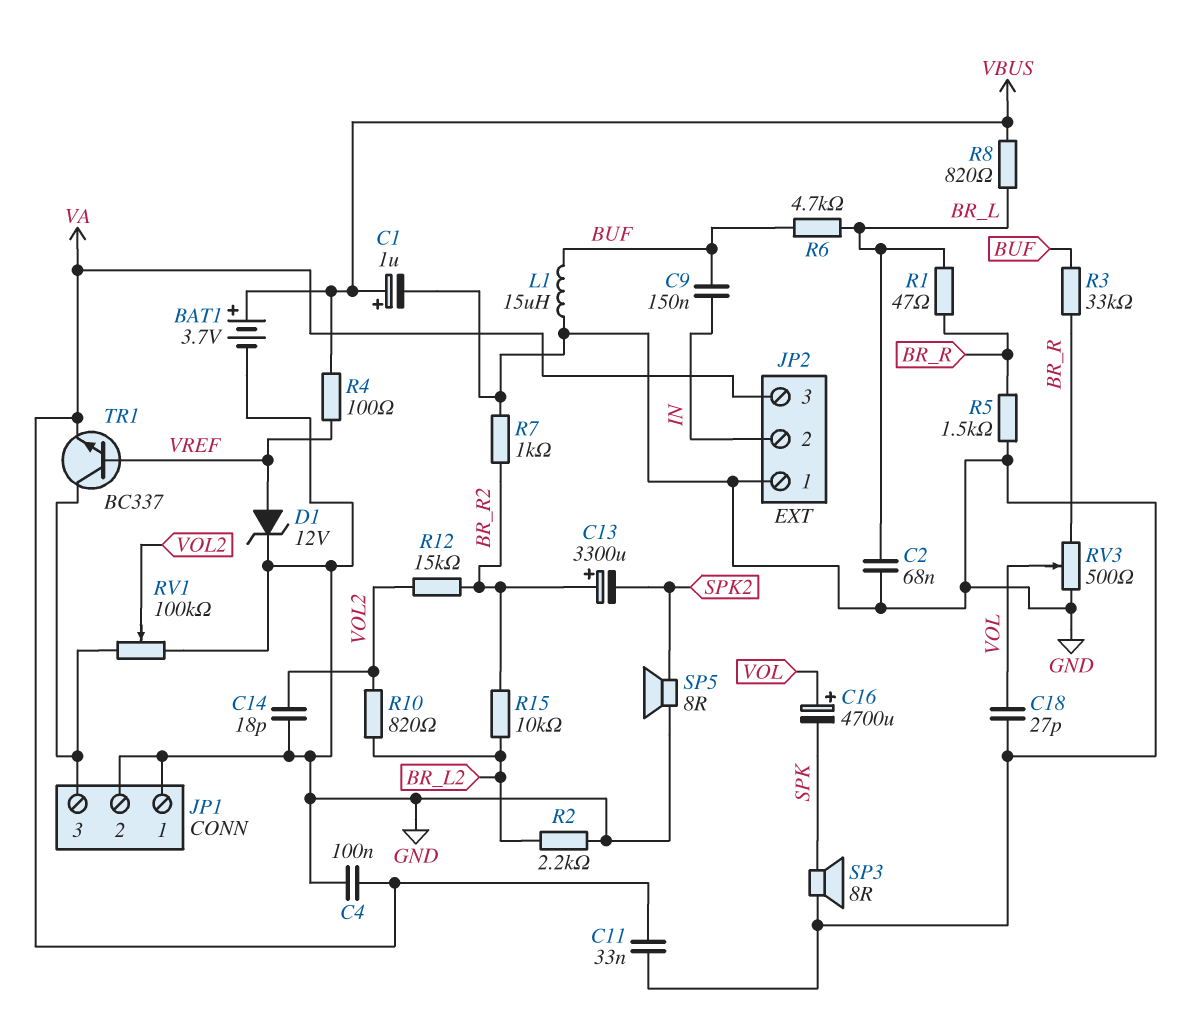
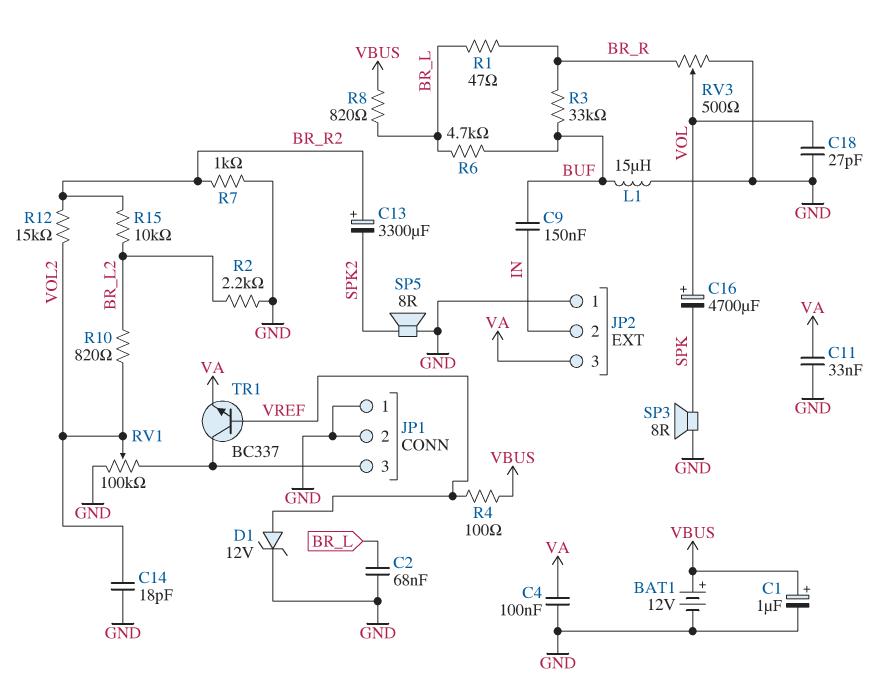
BAT1: 3.7V (plus VBUS, minus GND) -> 12V (plus VBUS, minus GND)
R5: 1.5k (BR_R, GND) -> none

